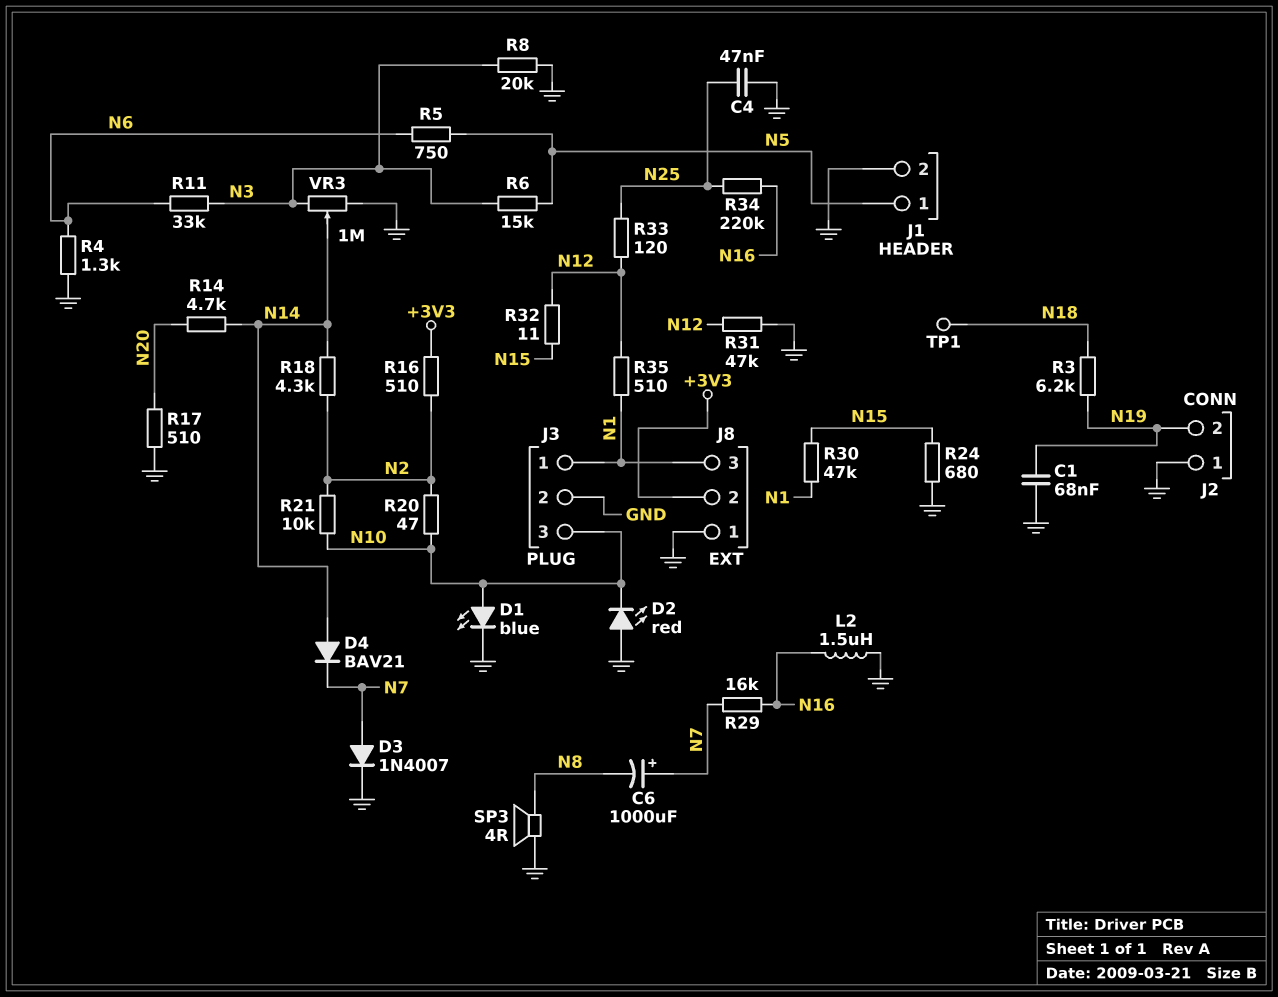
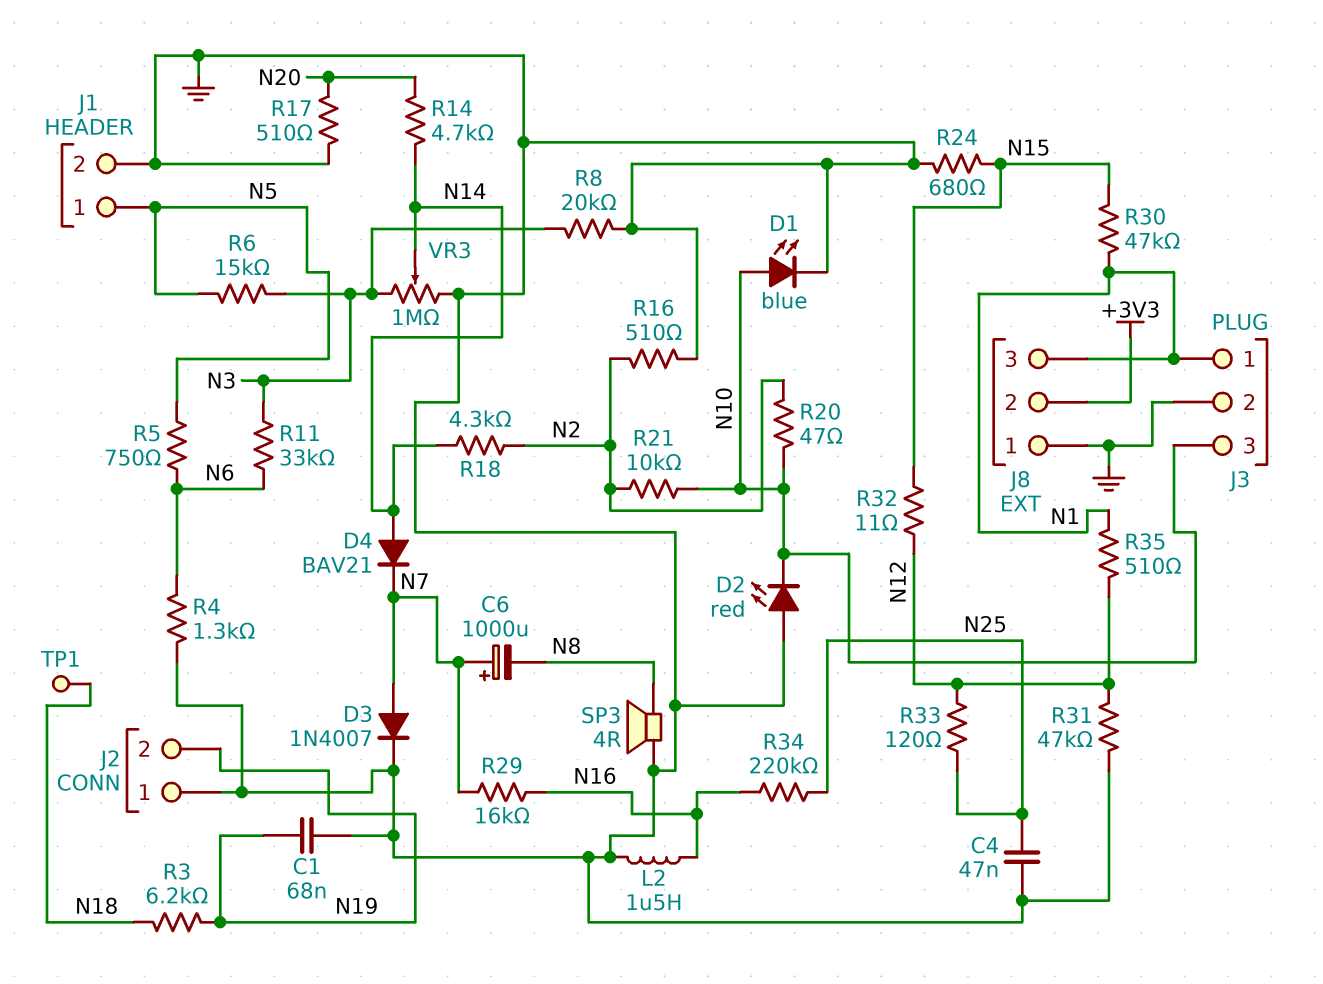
R16: 510 (+3V3, N2) -> 510 (GND, N2)

